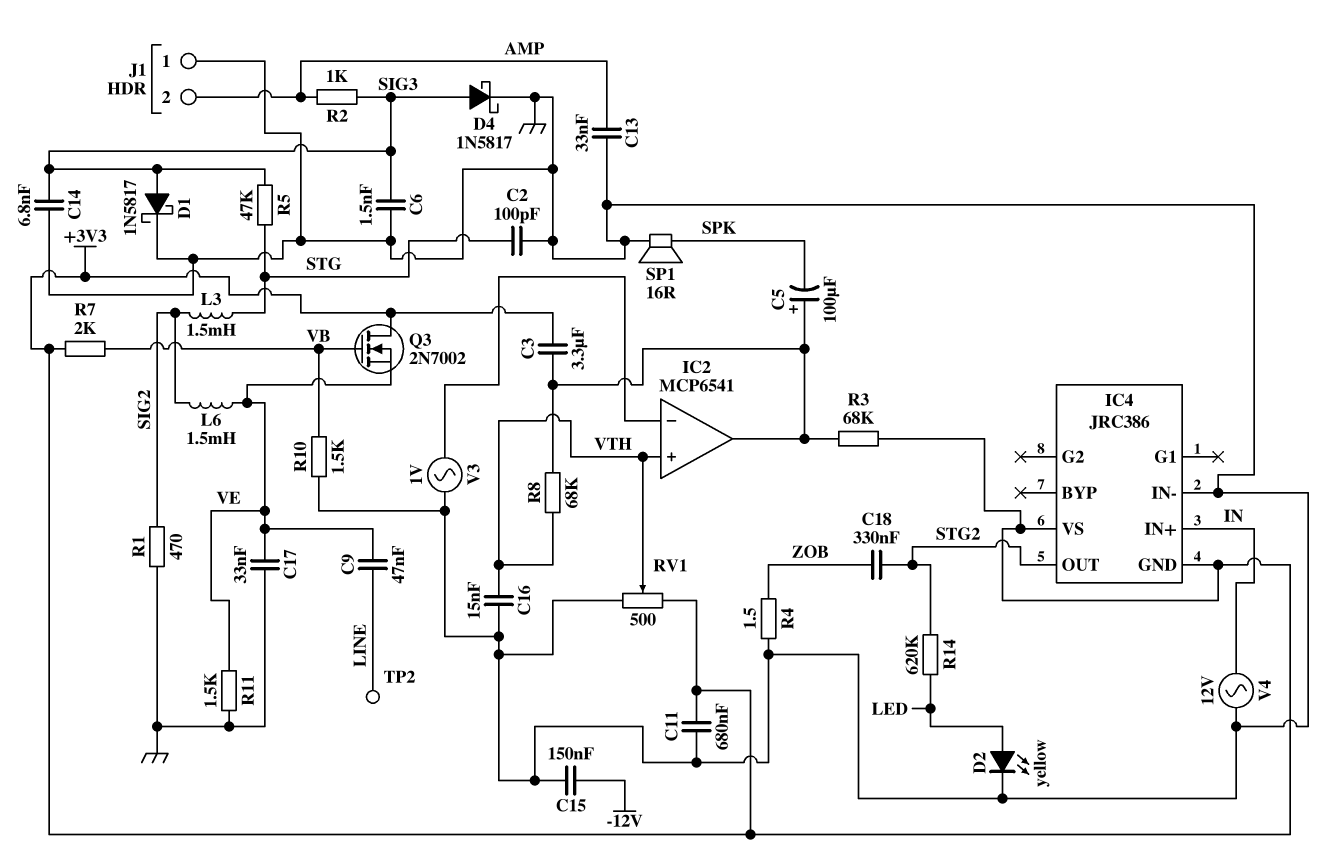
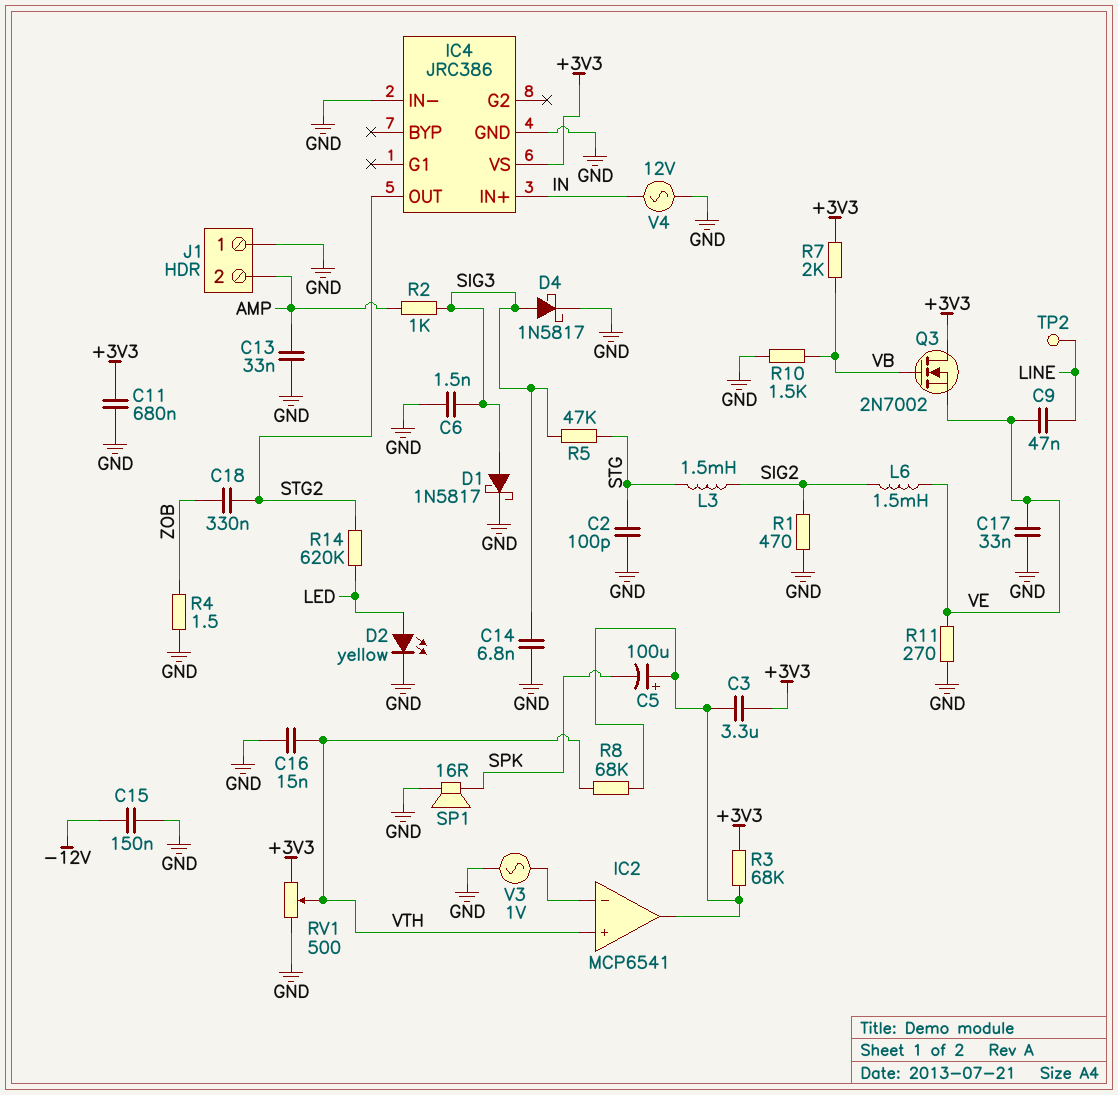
IC4 pin GND: +3V3 -> GND
R11: 1.5k (GND, VE) -> 270 (GND, VE)

